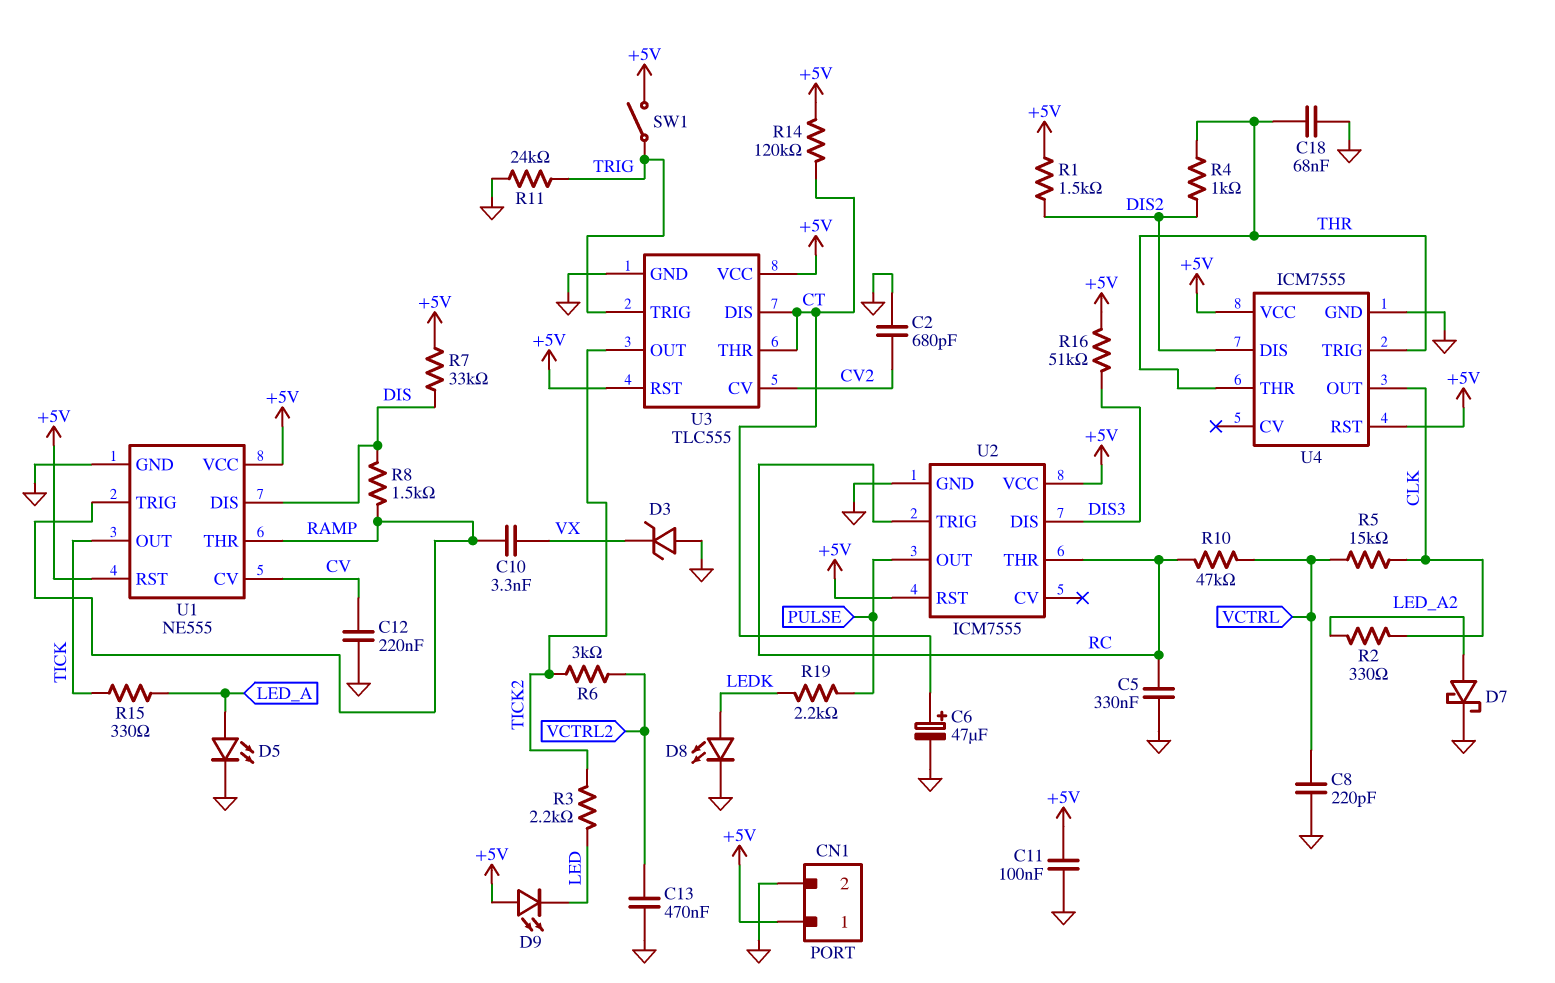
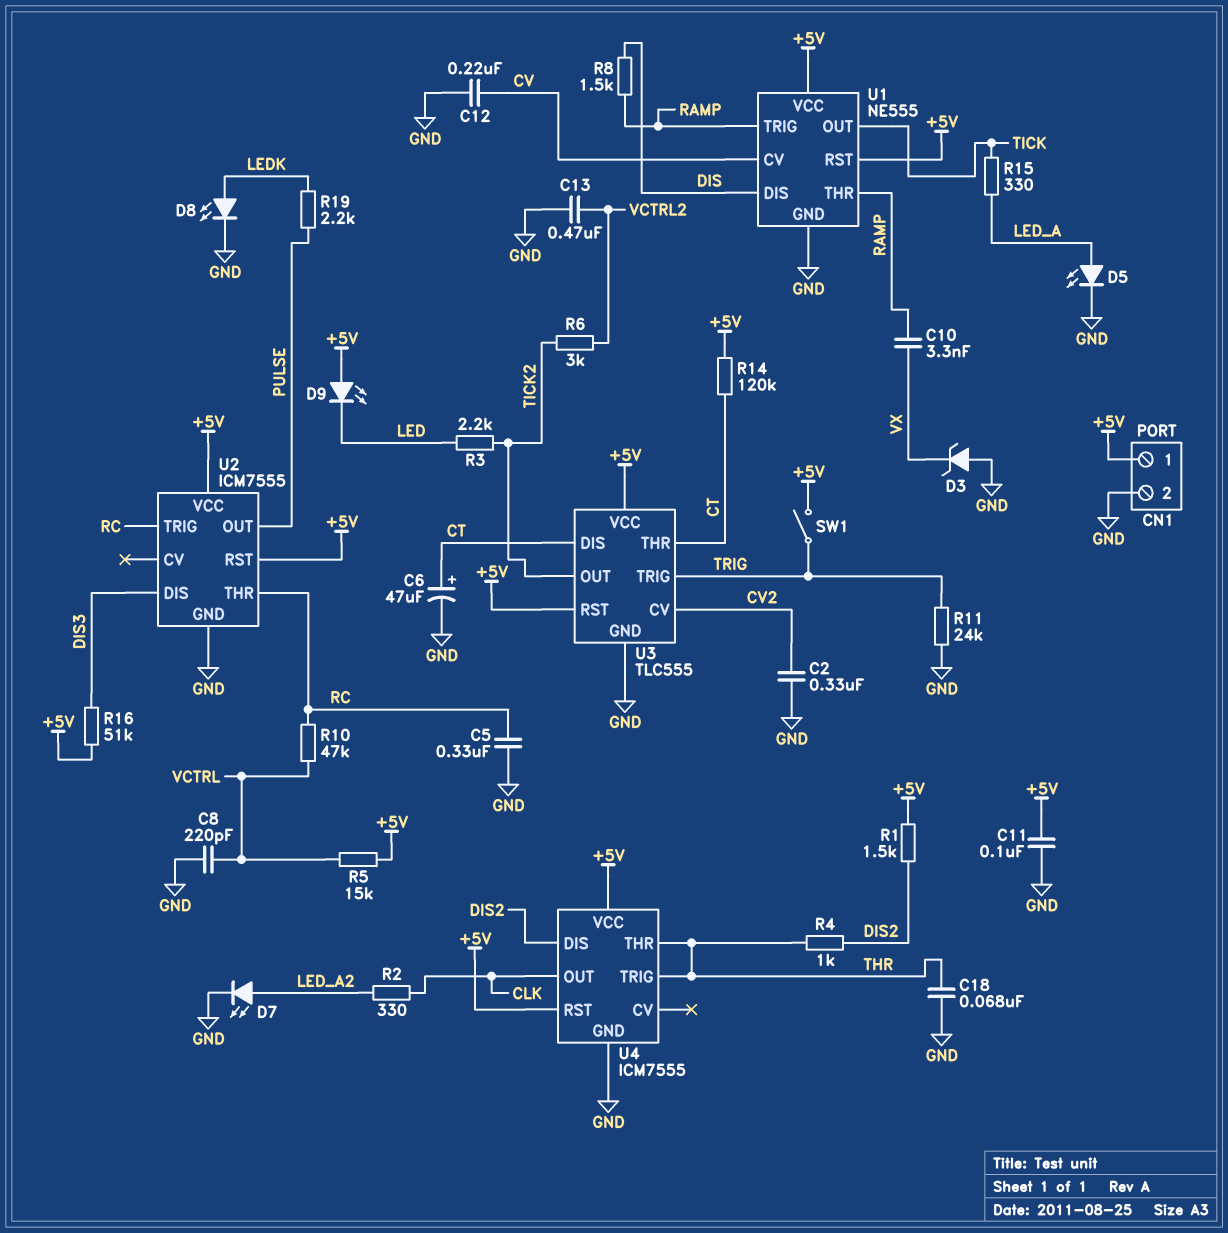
C2: 680pF (CV2, GND) -> 330nF (CV2, GND)
D7: schottky (A LED_A2, K GND) -> LED (A LED_A2, K GND)
R5: 15k (CLK, VCTRL) -> 15k (+5V, VCTRL)
R7: 33k (+5V, DIS) -> none

